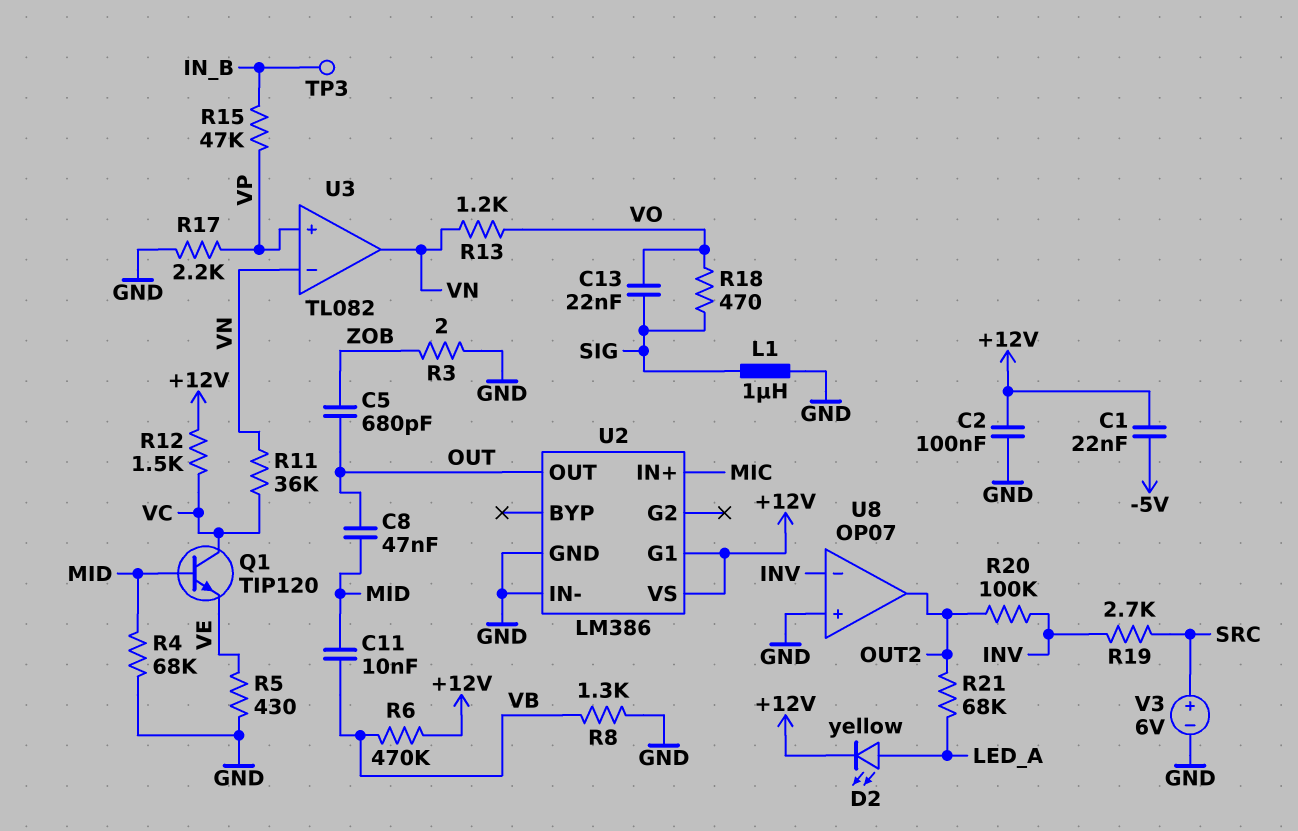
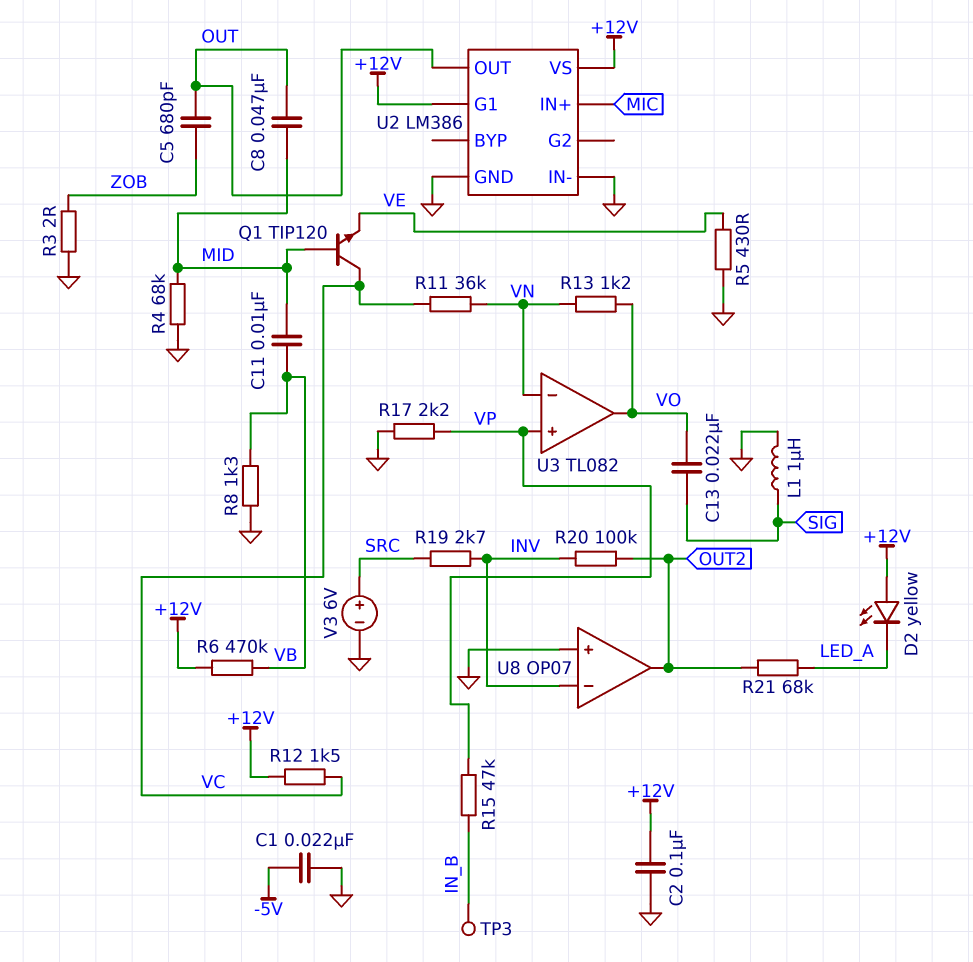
C1: 22nF (+12V, -5V) -> 22nF (-5V, GND)
D2: LED yellow (A LED_A, K +12V) -> LED yellow (A +12V, K LED_A)
R18: 470 (SIG, VO) -> none
U3 pin out: VN -> VO

